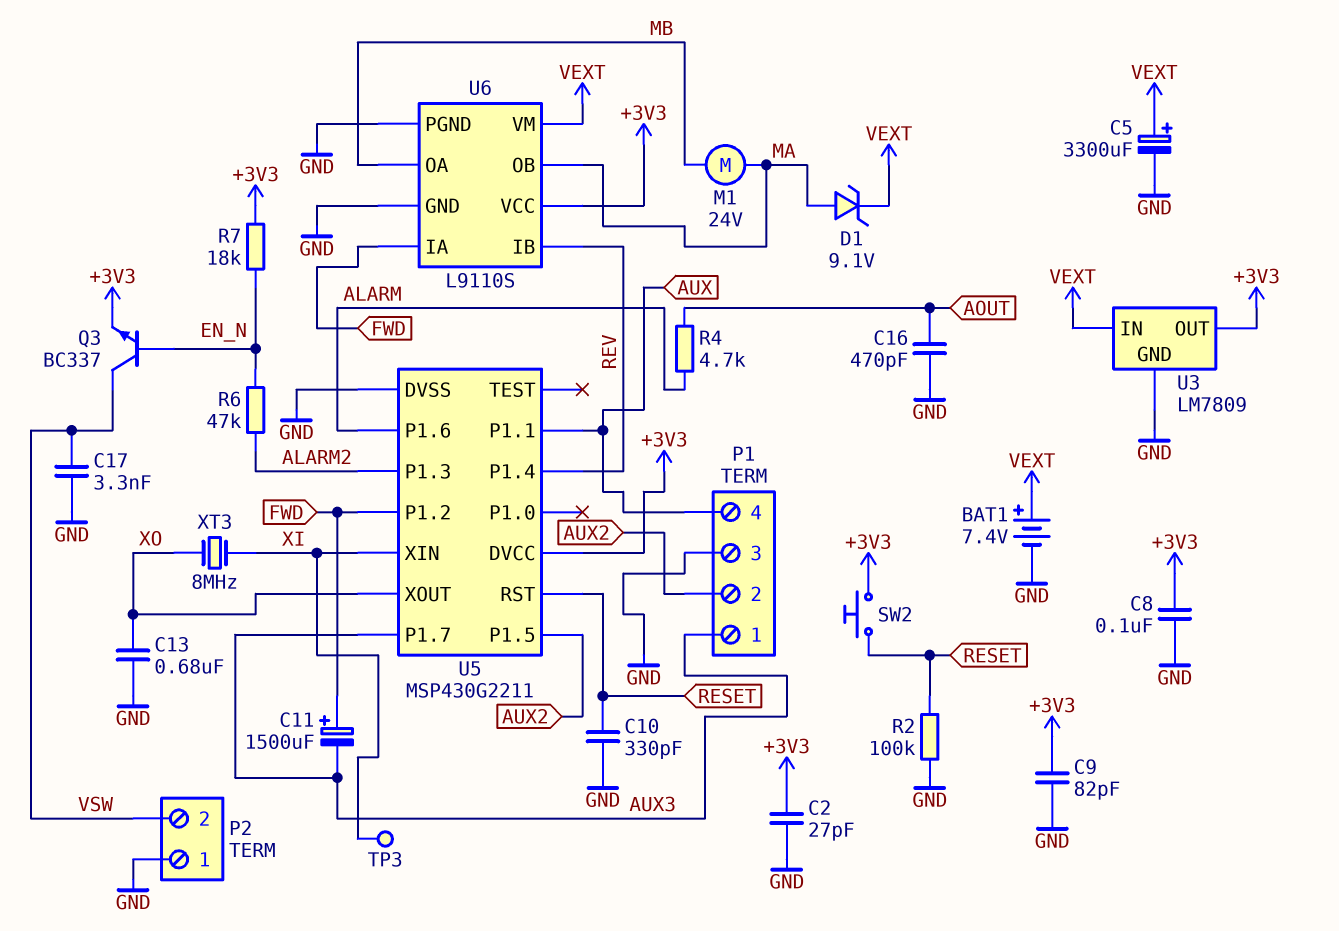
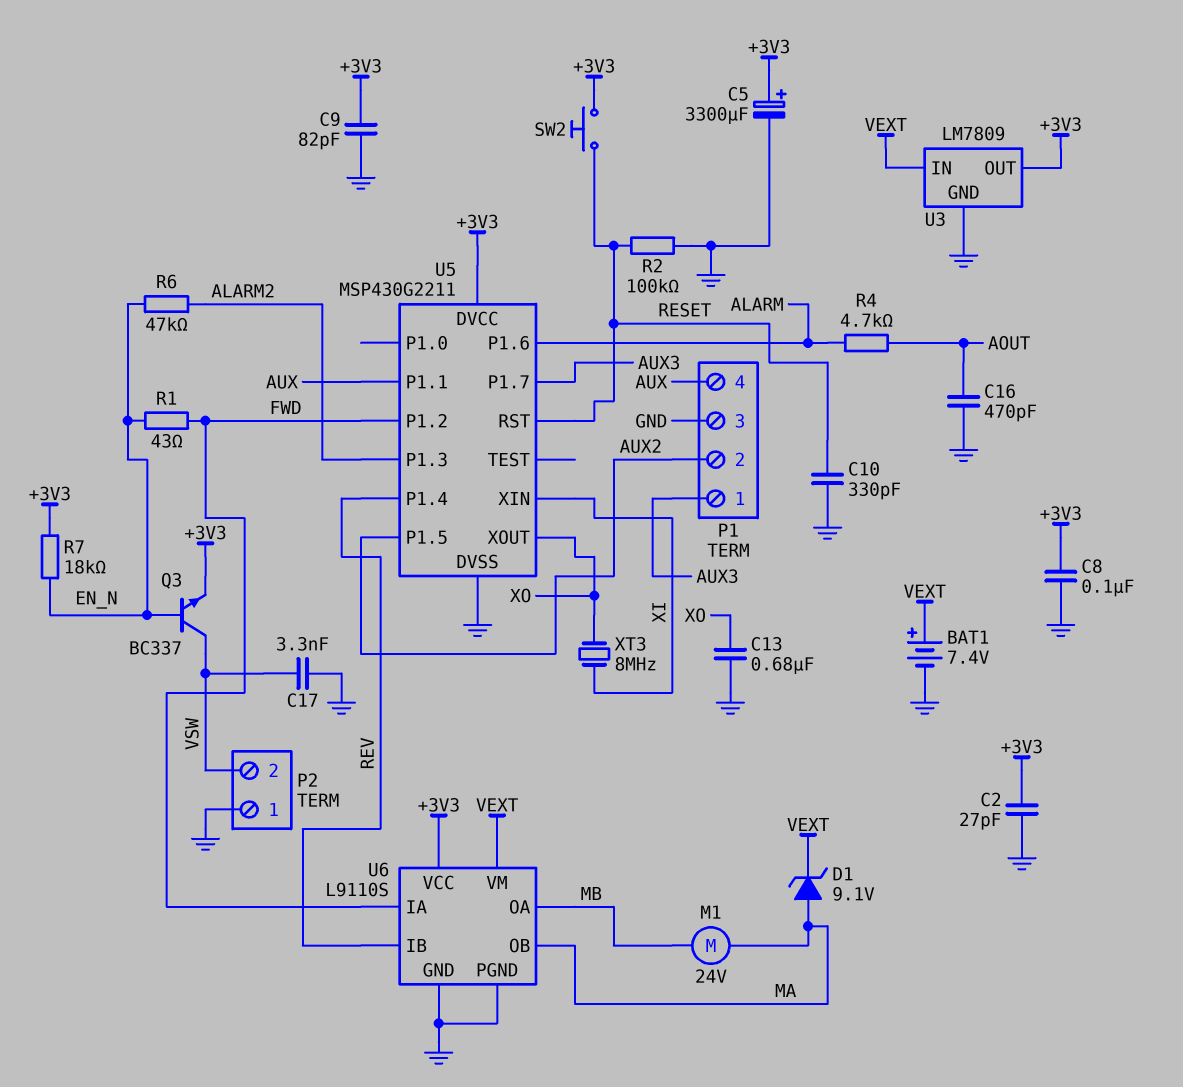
C5: 3300uF (plus VEXT, minus GND) -> 3300uF (plus +3V3, minus GND)
C11: 1500uF (plus FWD, minus AUX3) -> none
R1: none -> 43 (EN_N, FWD)
TP3: test point (XI) -> none

